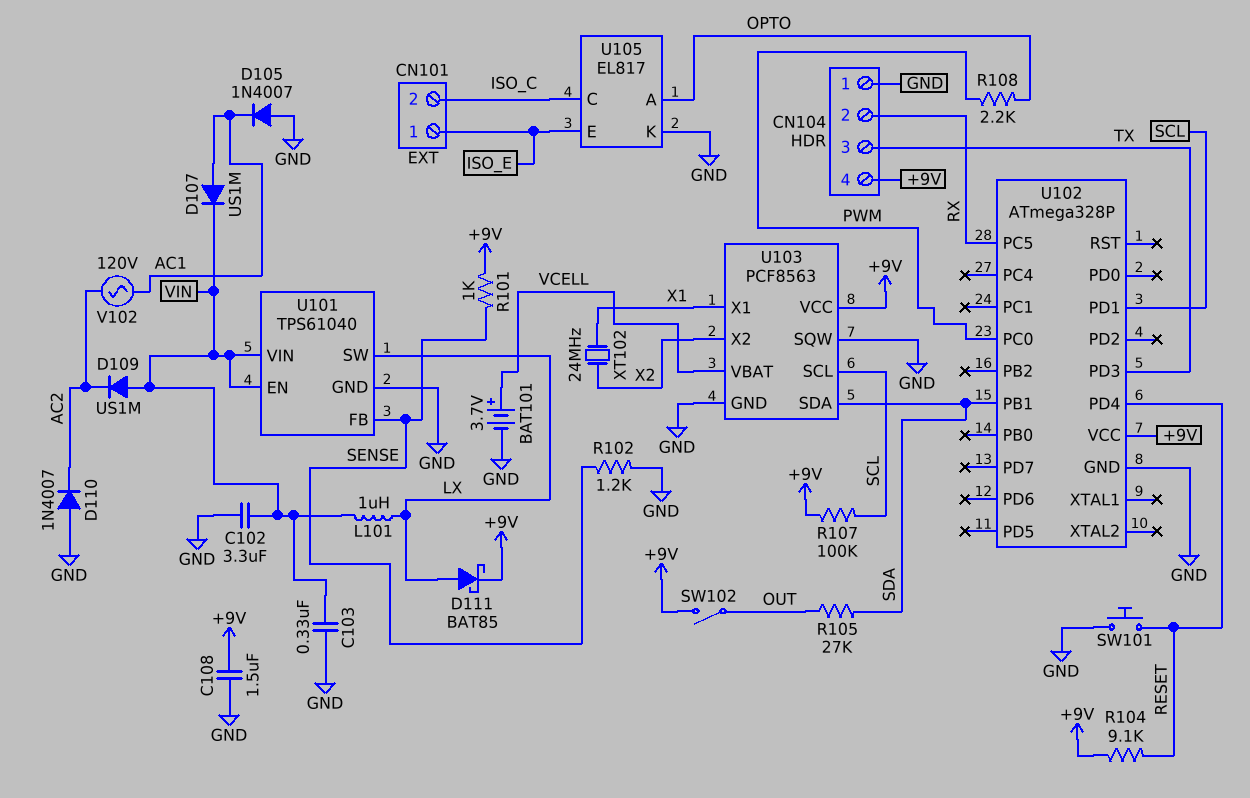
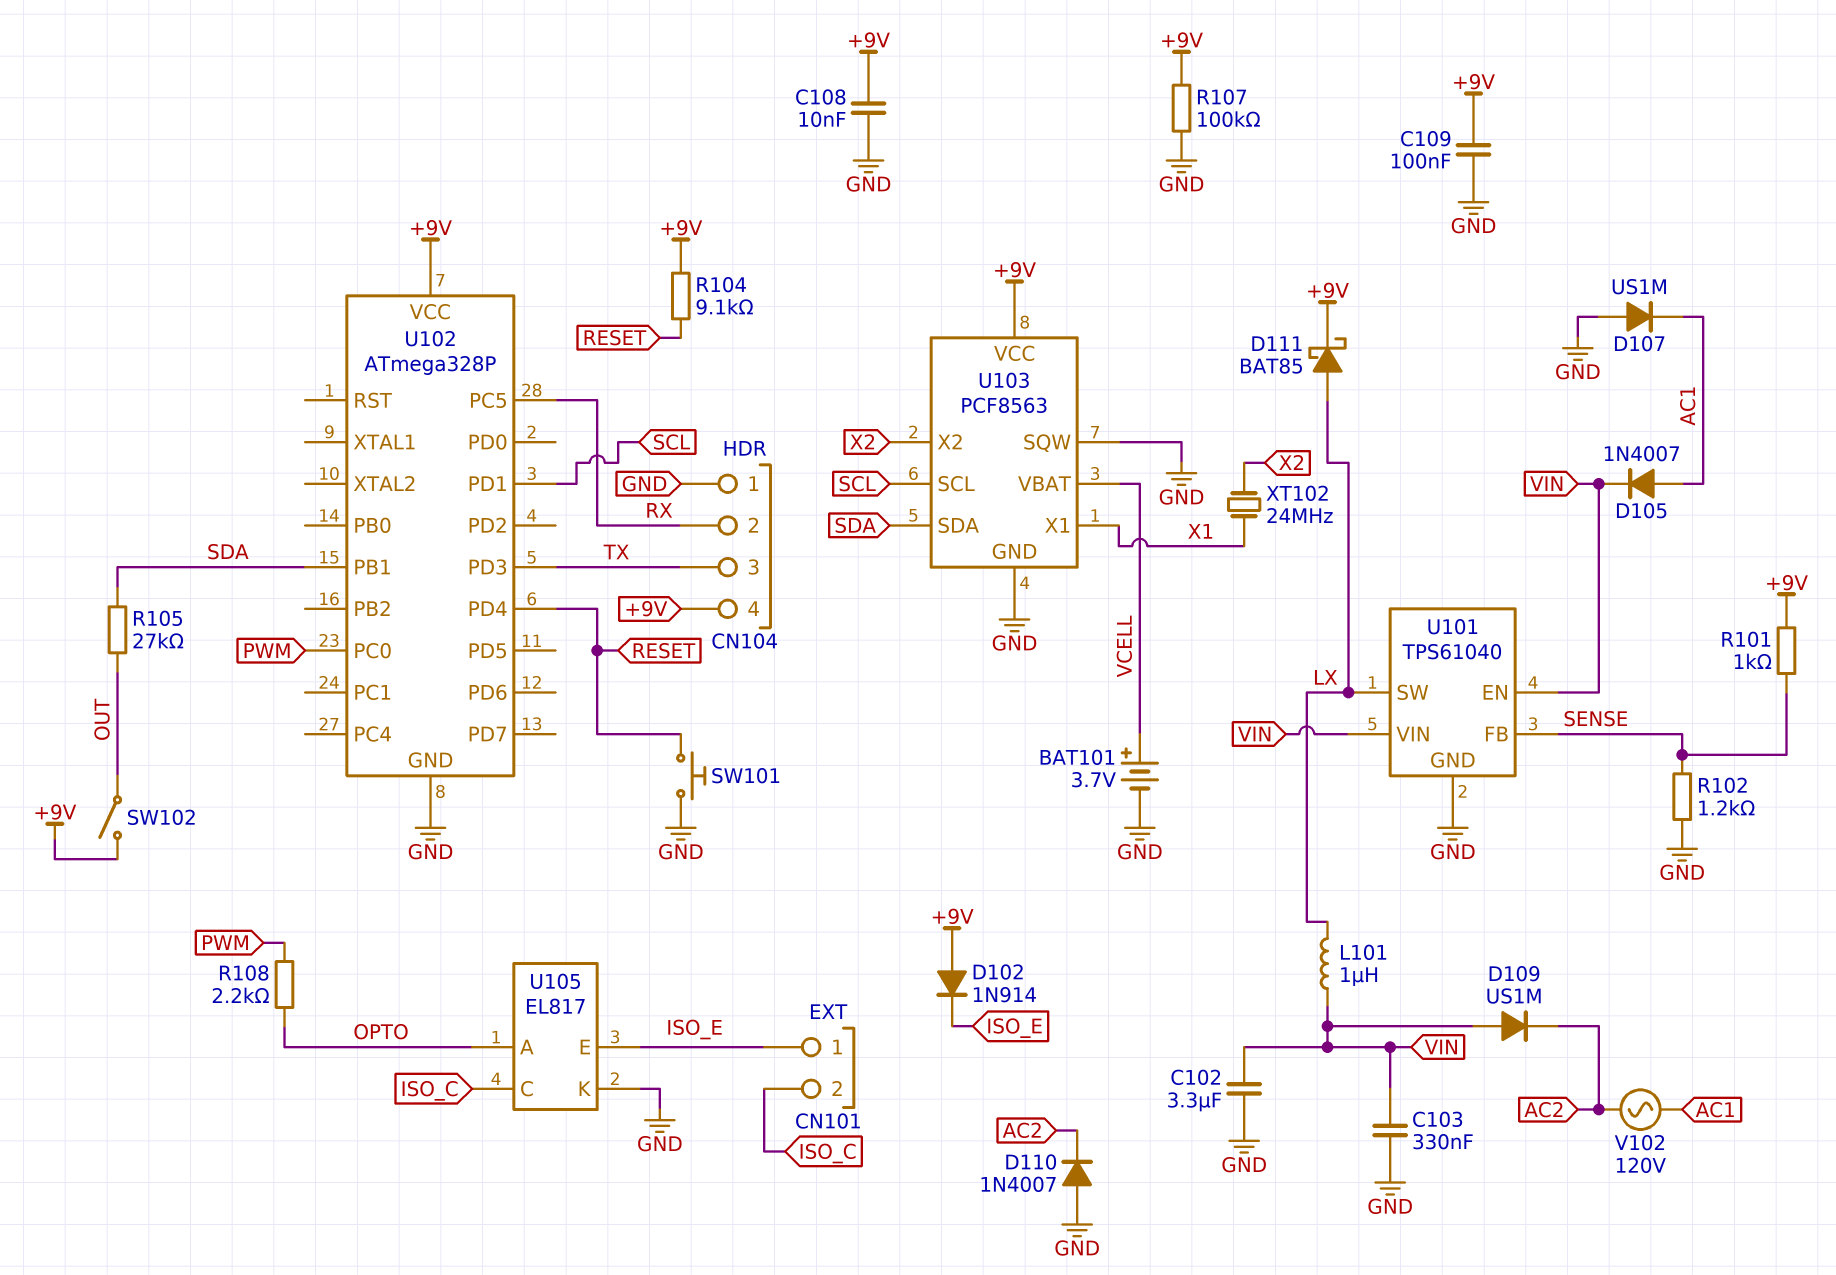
C108: 1.5uF (+9V, GND) -> 10nF (+9V, GND)
C109: none -> 100nF (+9V, GND)
D102: none -> diode 1N914 (A +9V, K ISO_E)
D105: diode 1N4007 (A GND, K AC1) -> diode 1N4007 (A AC1, K VIN)
D107: diode US1M (A AC1, K VIN) -> diode US1M (A GND, K AC1)
R107: 100k (+9V, SCL) -> 100k (+9V, GND)

